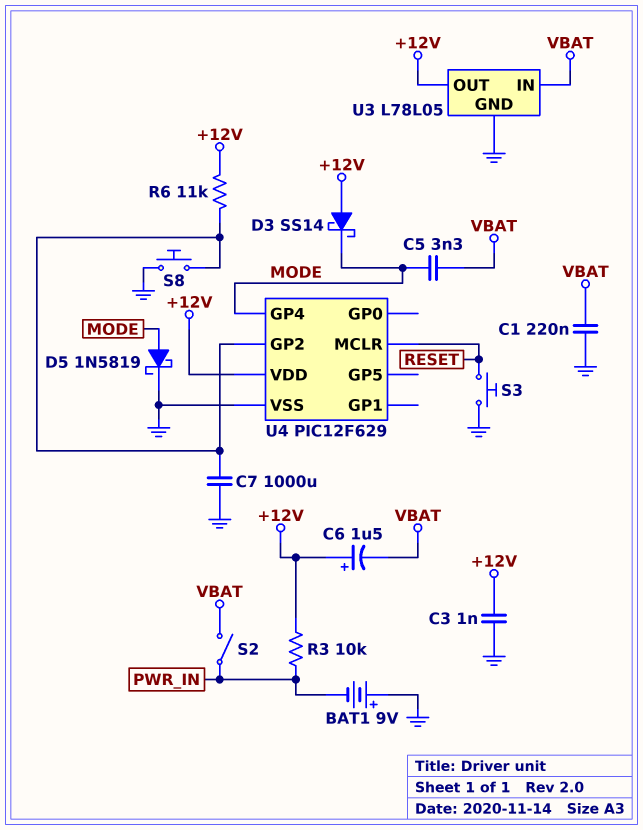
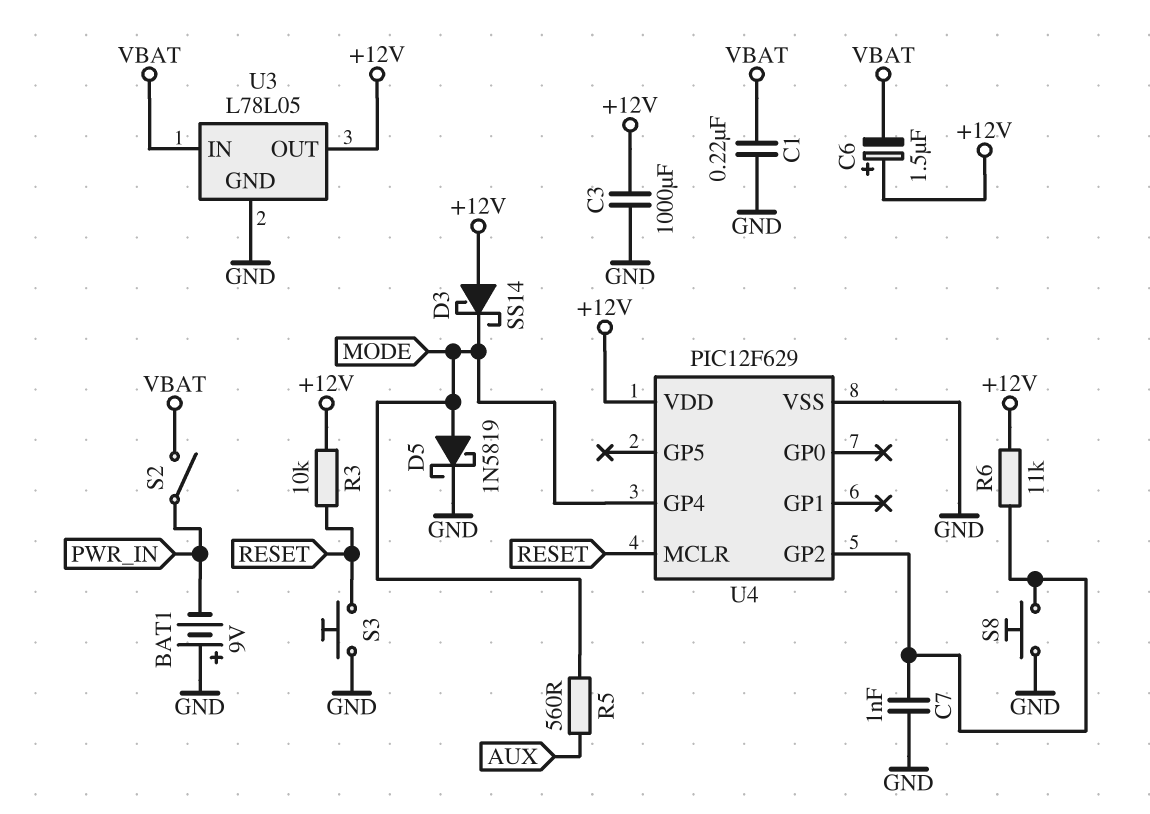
C3: 1nF (+12V, GND) -> 1000uF (+12V, GND)
C5: 3.3nF (MODE, VBAT) -> none
C7: 1000uF (GND, U4/GP2) -> 1nF (GND, U4/GP2)
R3: 10k (+12V, PWR_IN) -> 10k (+12V, RESET)
R5: none -> 560 (AUX, MODE)

